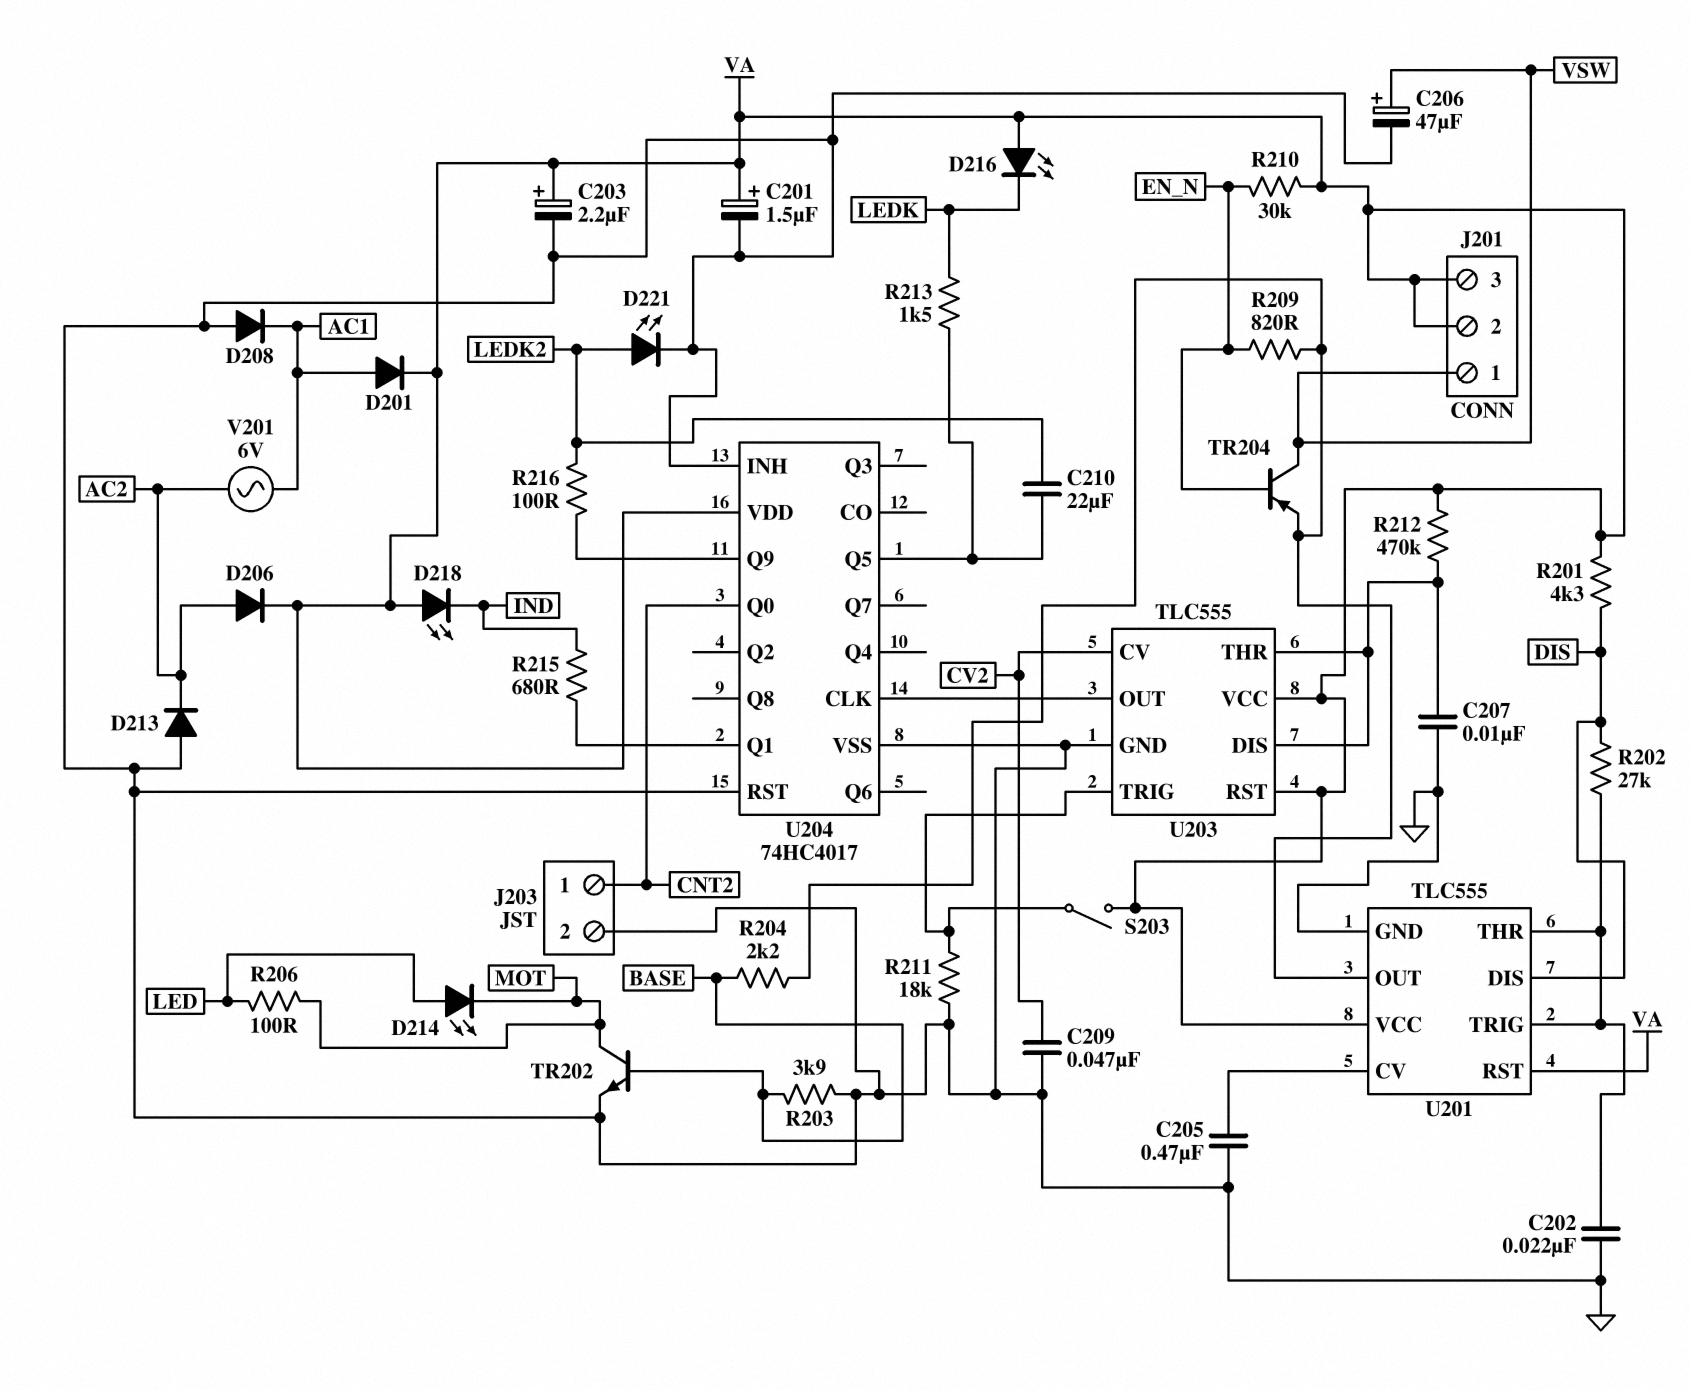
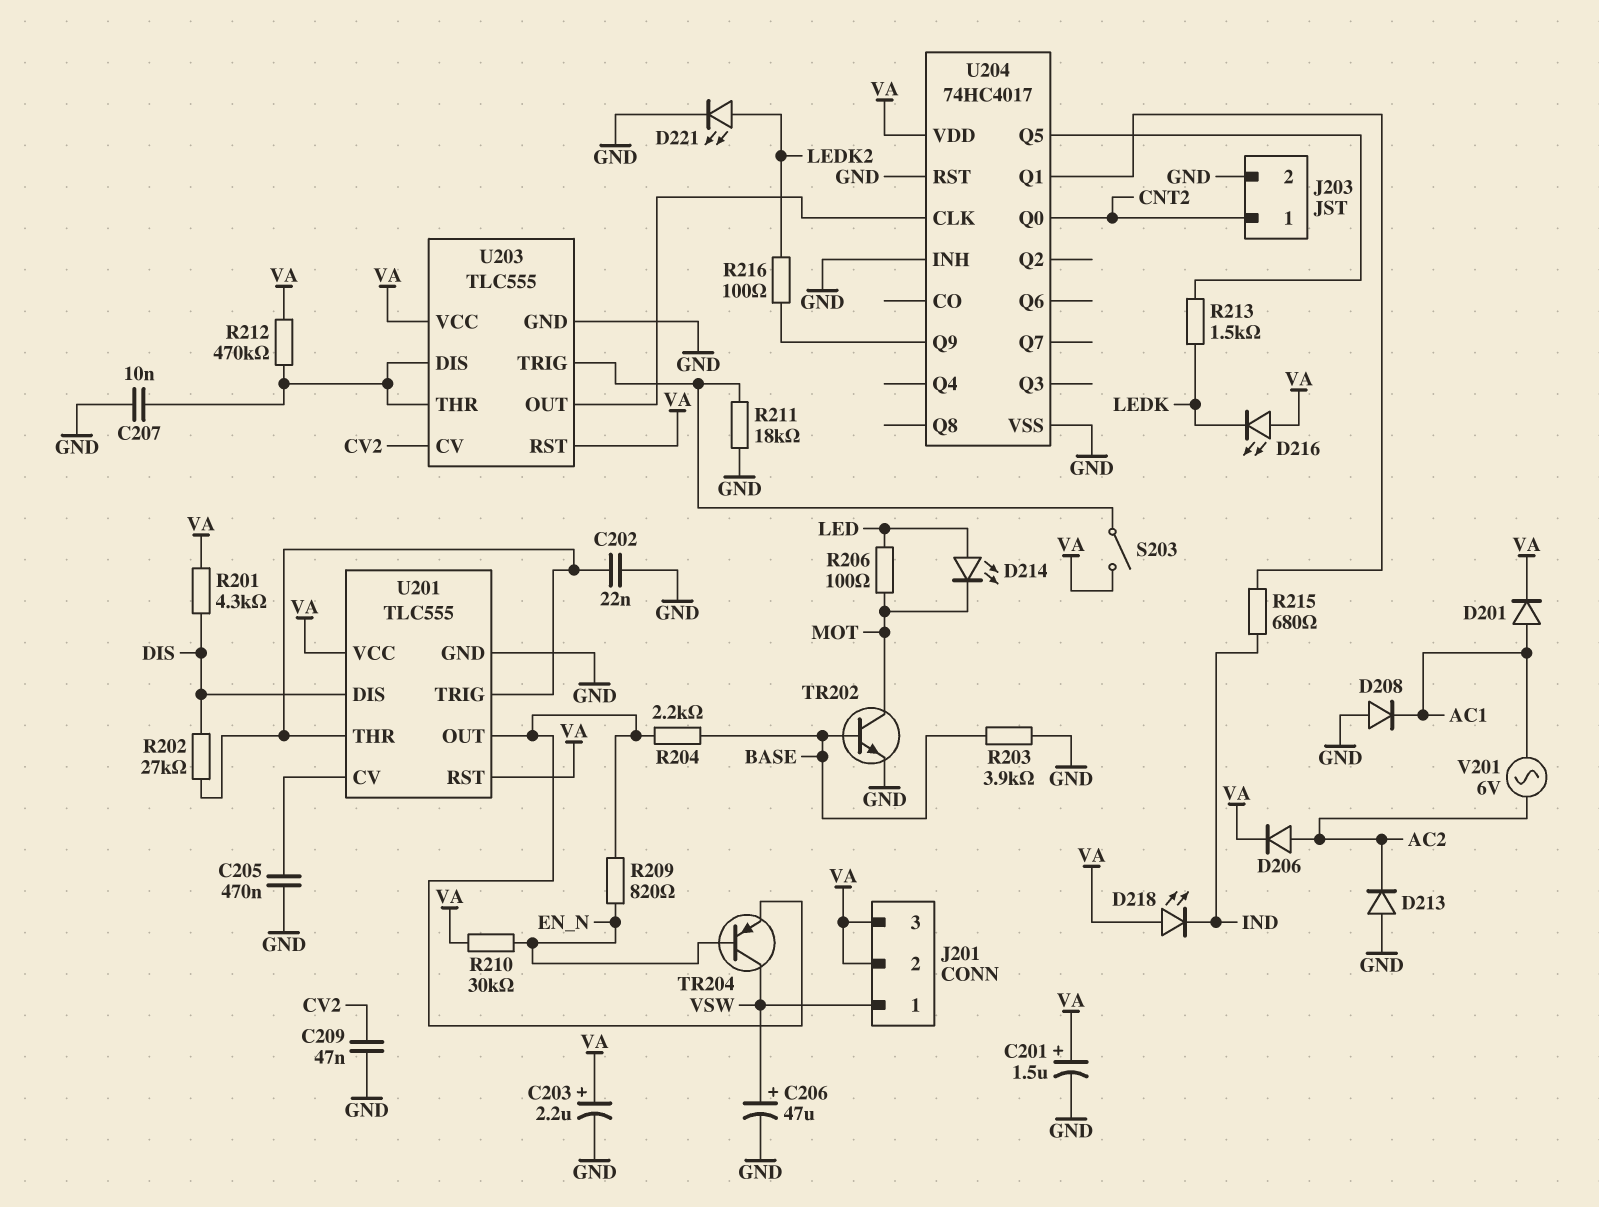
C210: 22uF (LEDK2, U204/Q5) -> none

